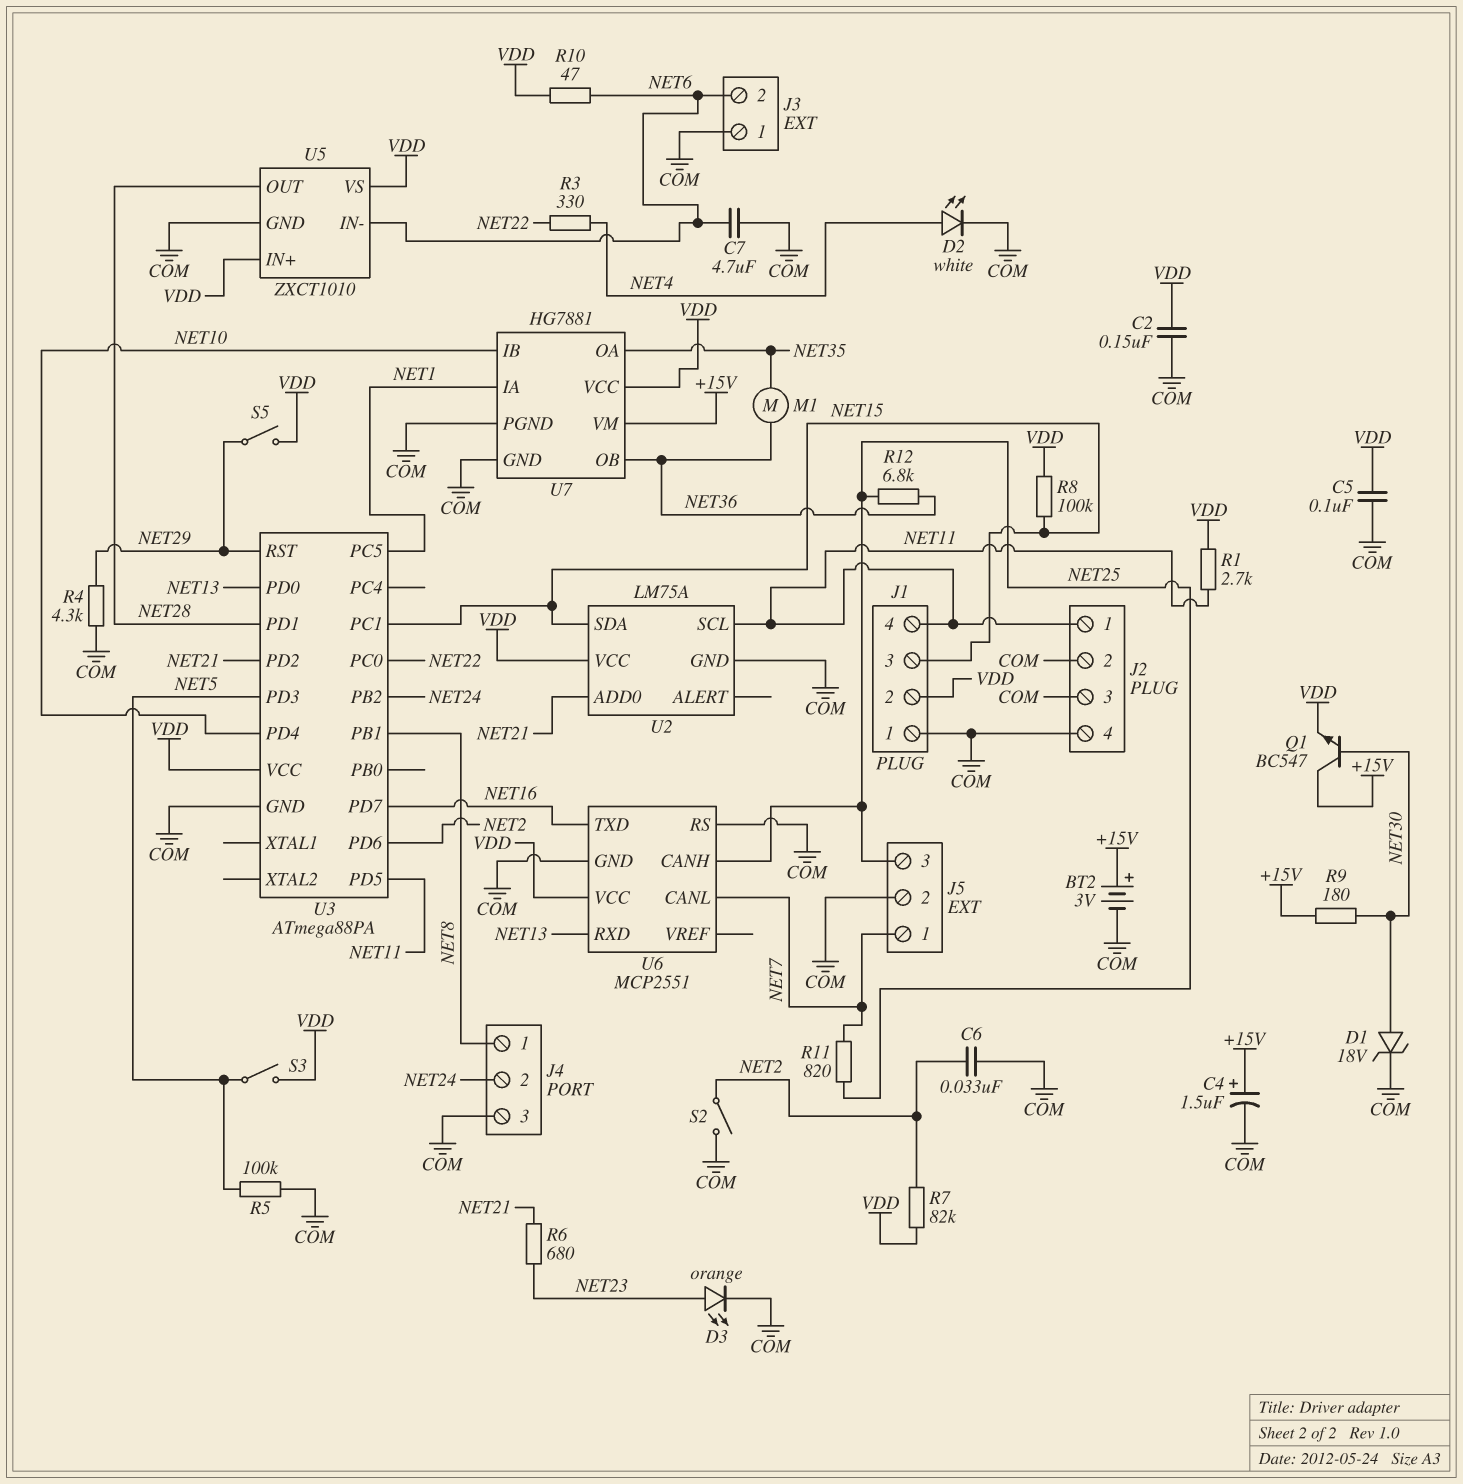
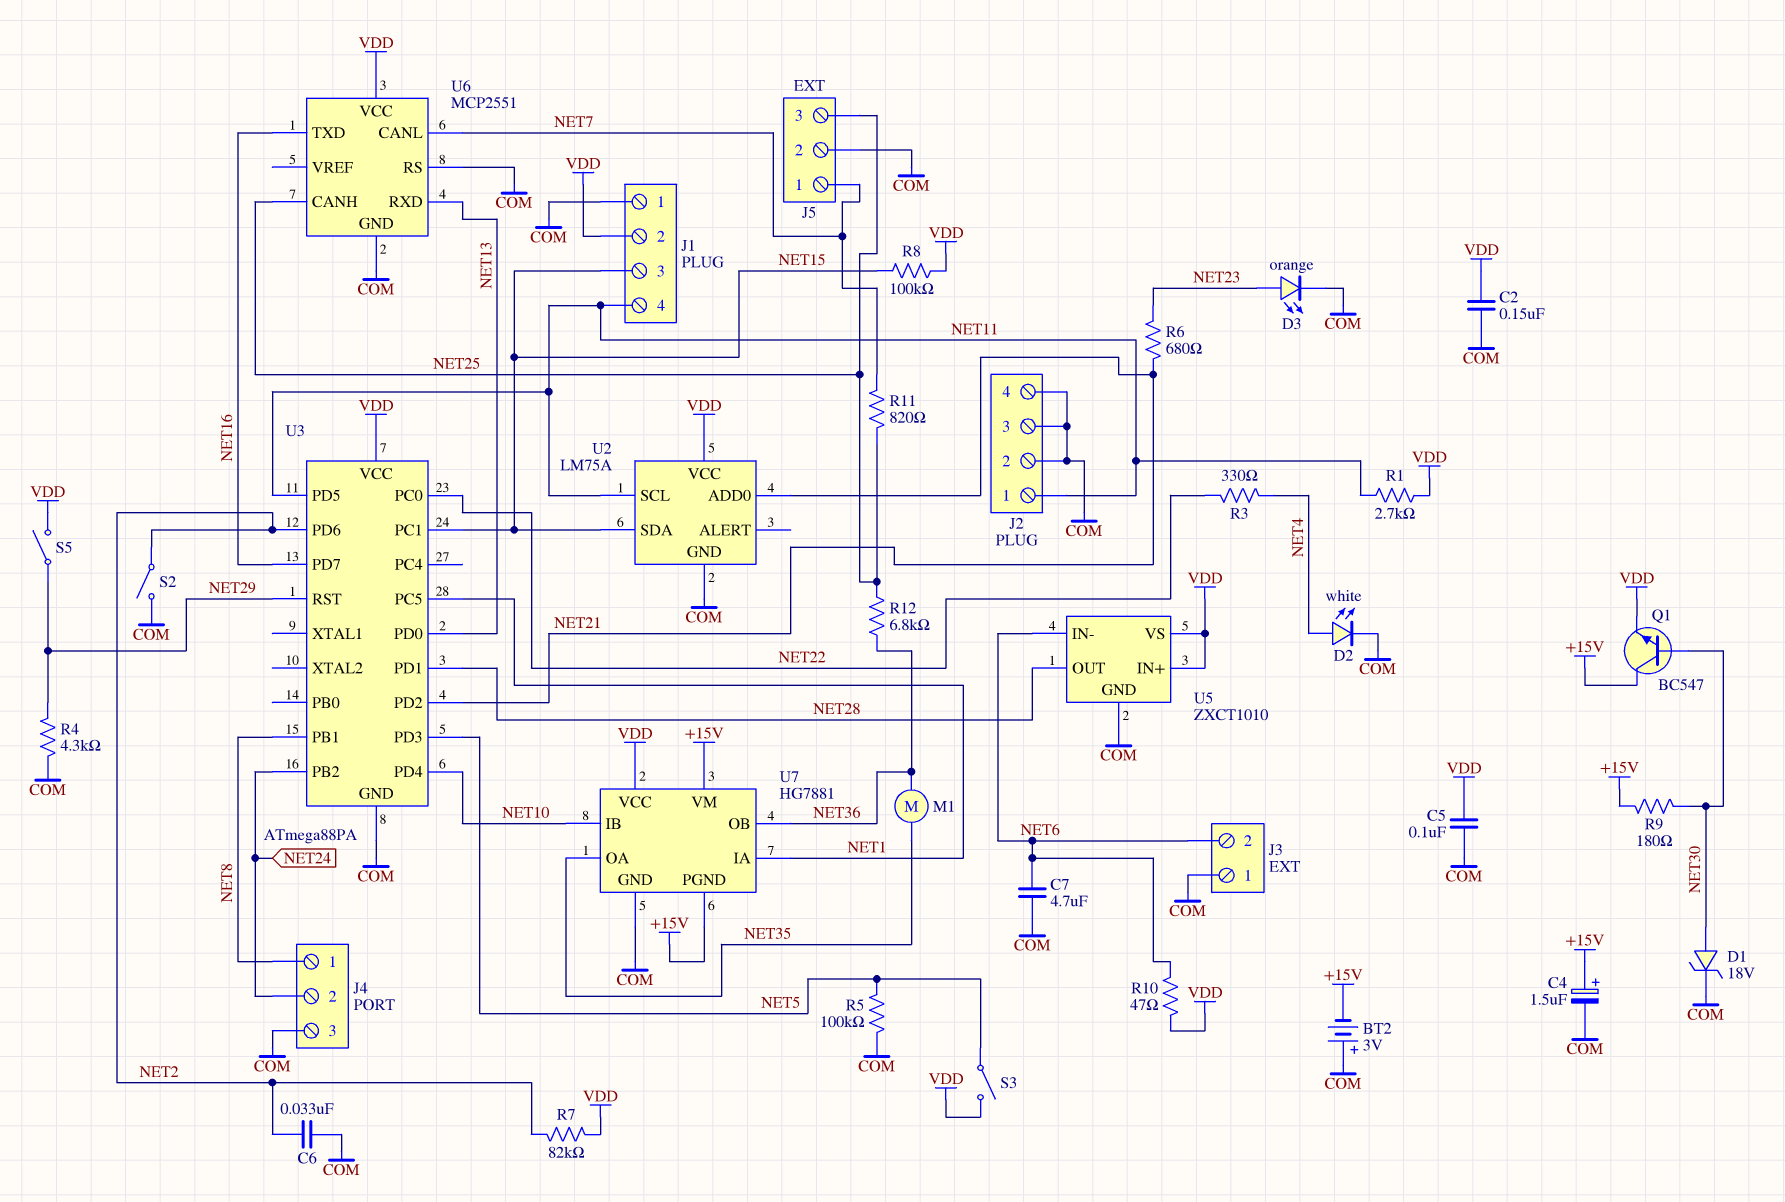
BT2: 3V (plus +15V, minus COM) -> 3V (plus COM, minus +15V)
U7 pin PGND: COM -> +15V

